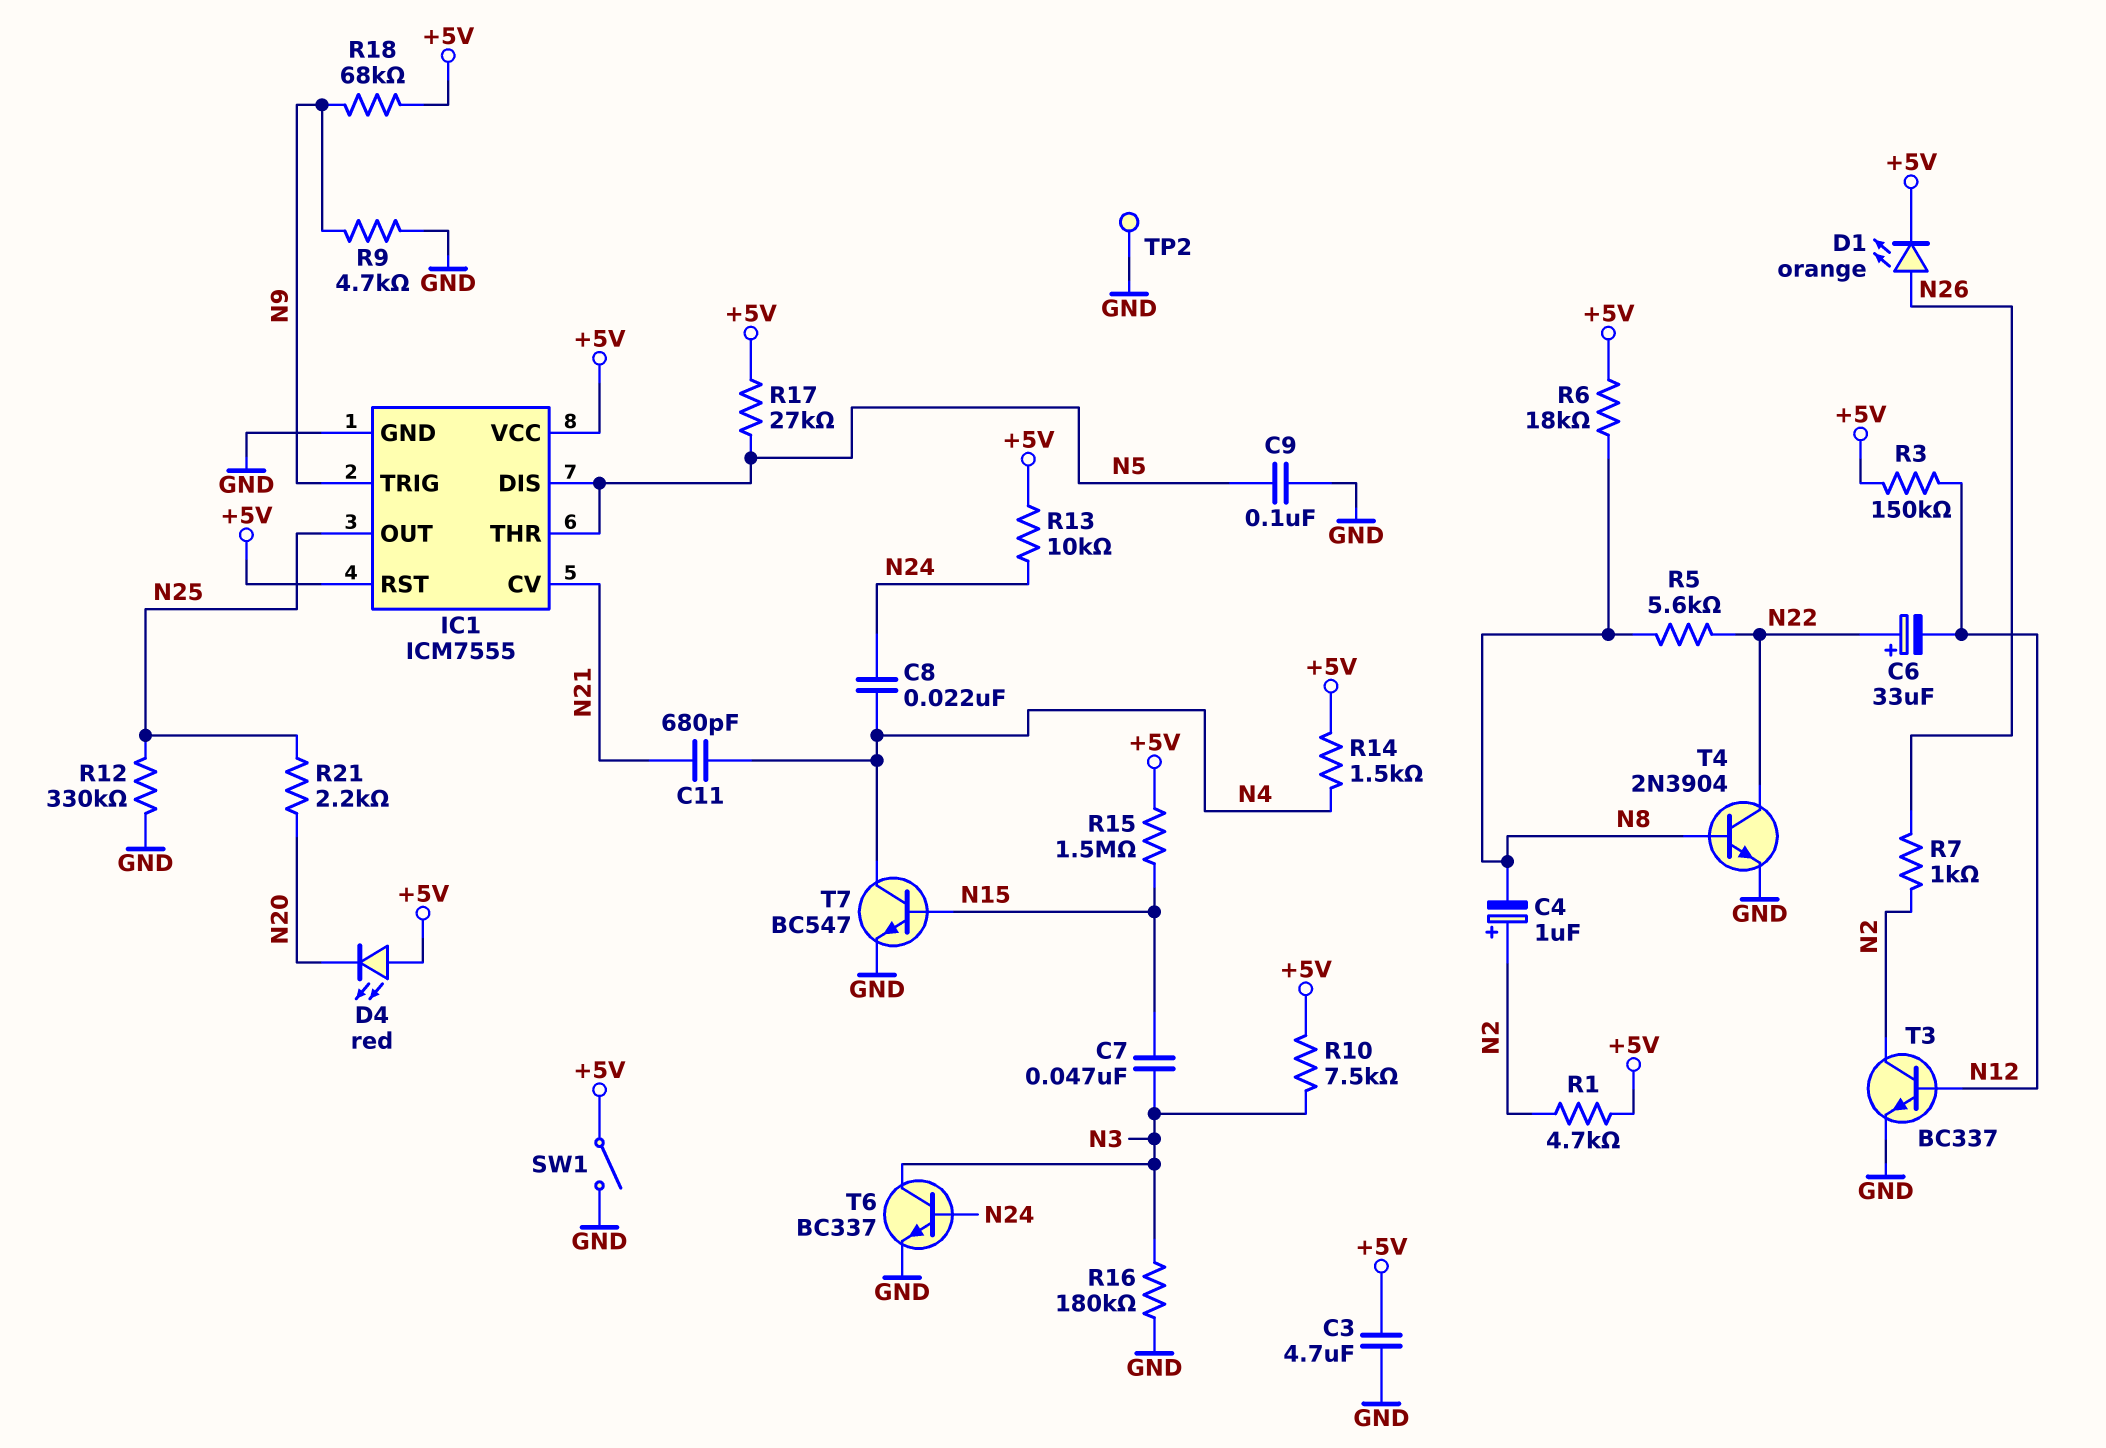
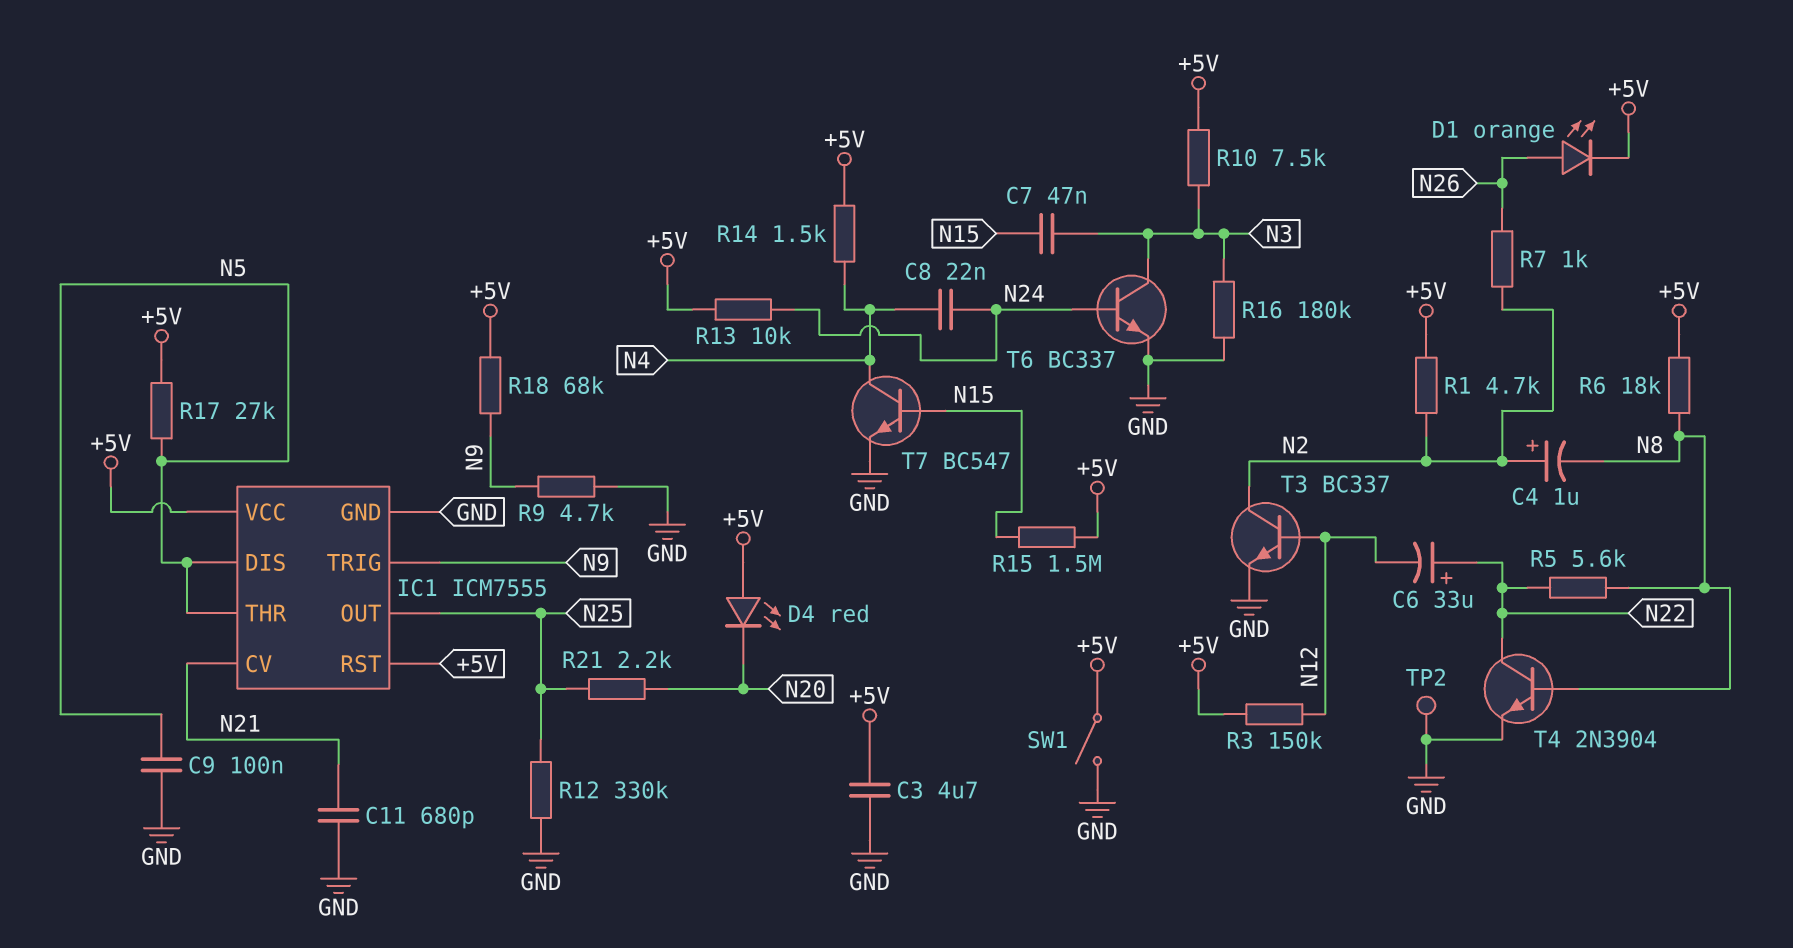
C11: 680pF (N4, N21) -> 680pF (GND, N21)

